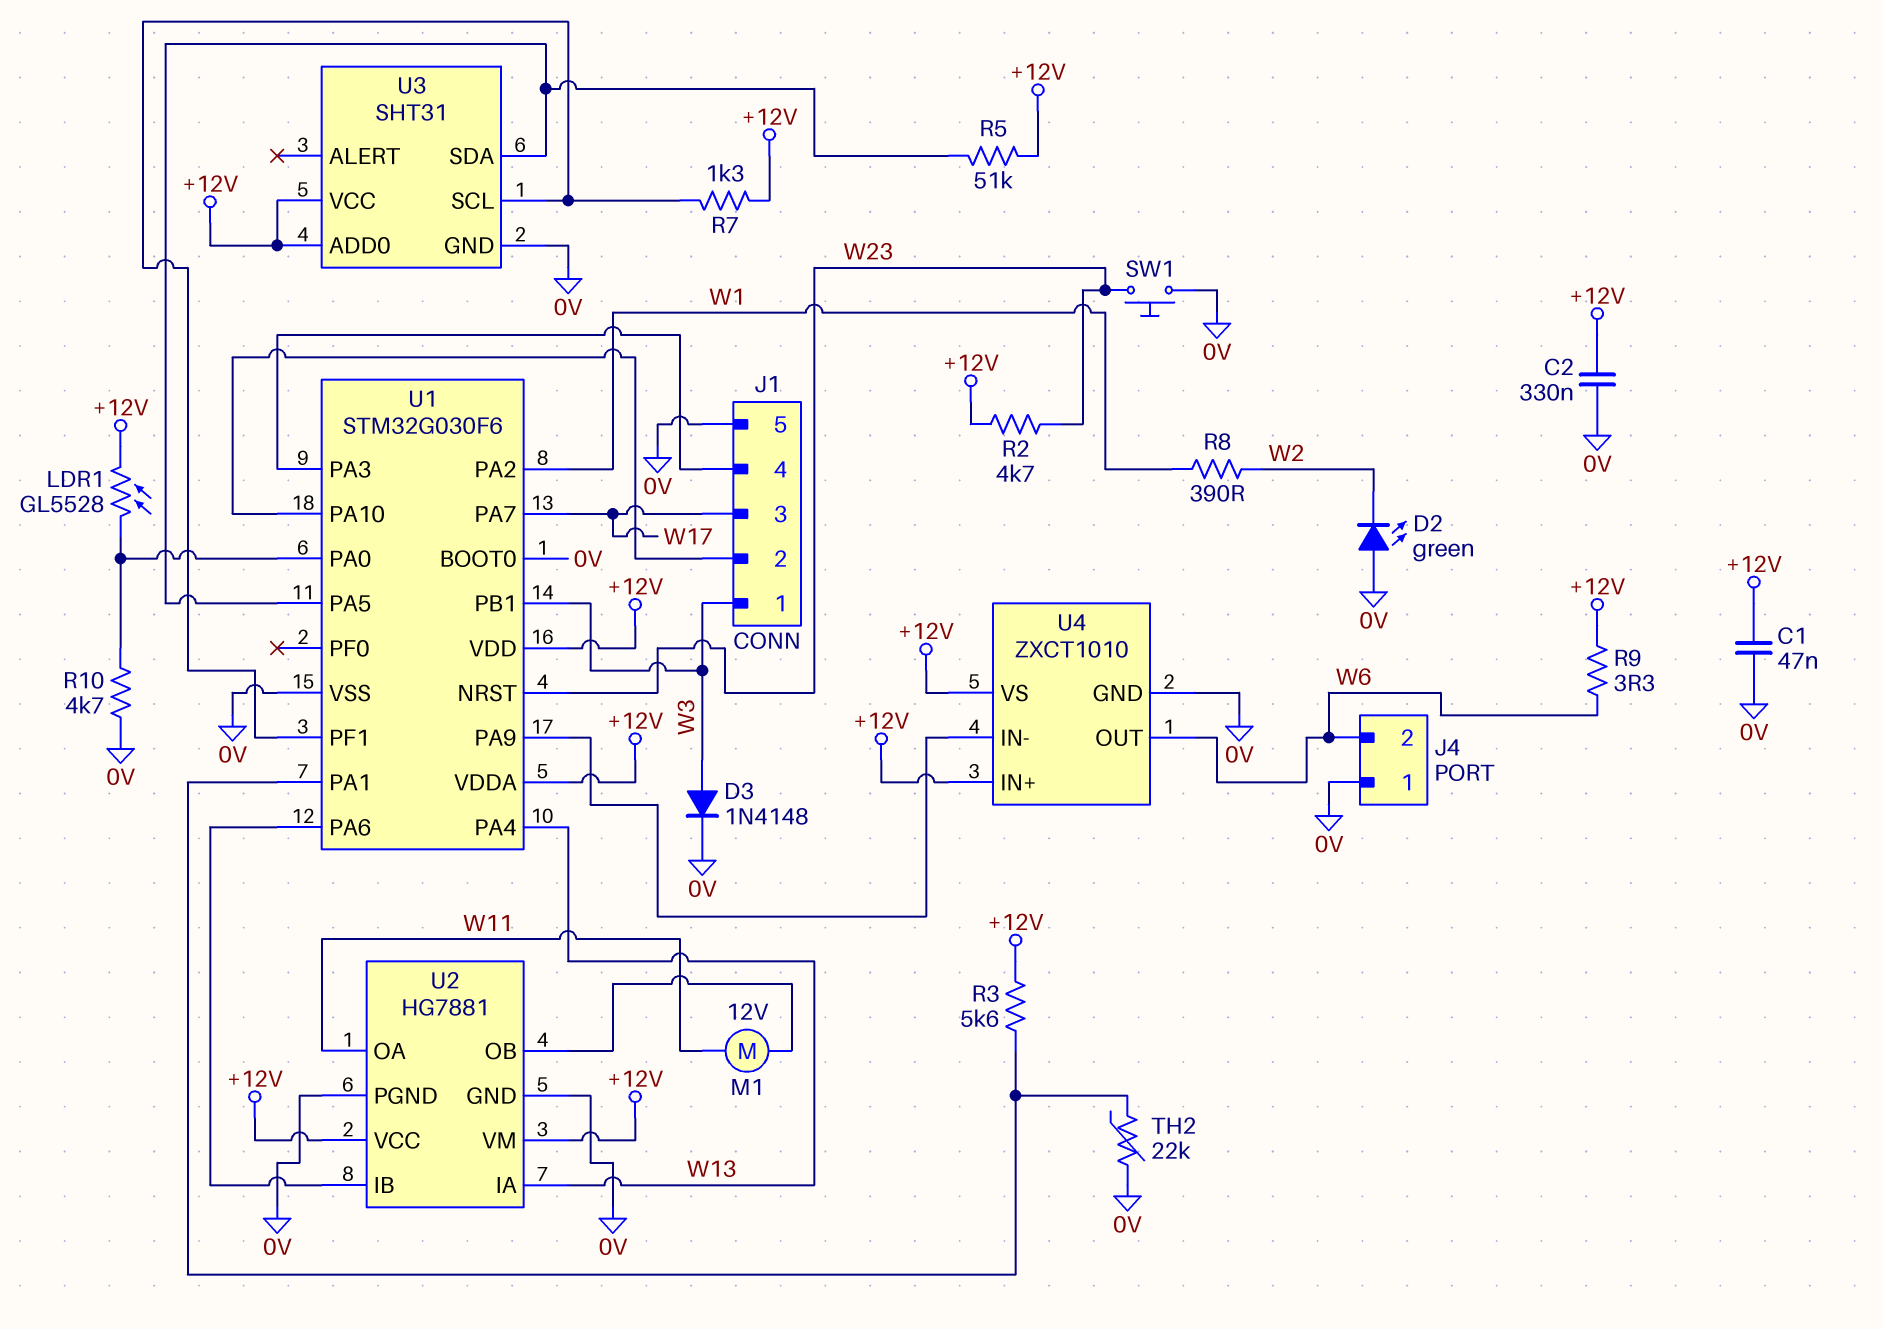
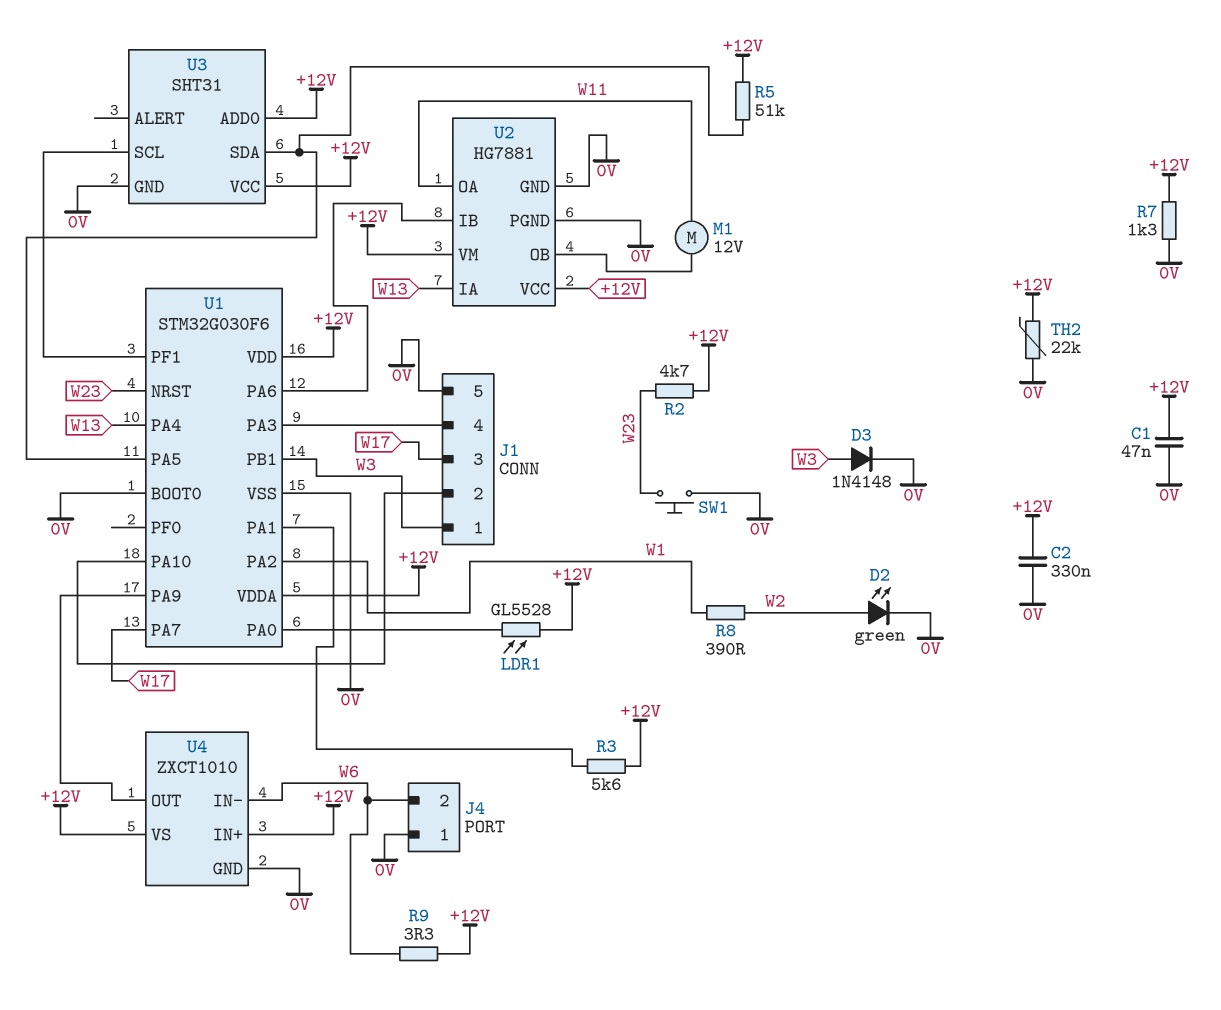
D2: LED green (A 0V, K W2) -> LED green (A W2, K 0V)
R7: 1.3k (+12V, U1/PF1) -> 1.3k (+12V, 0V)
R10: 4.7k (0V, U1/PA0) -> none
TH2: 22k (0V, U1/PA1) -> 22k (+12V, 0V)
U4 pin IN-: U1/PA9 -> W6
U4 pin OUT: W6 -> U1/PA9

